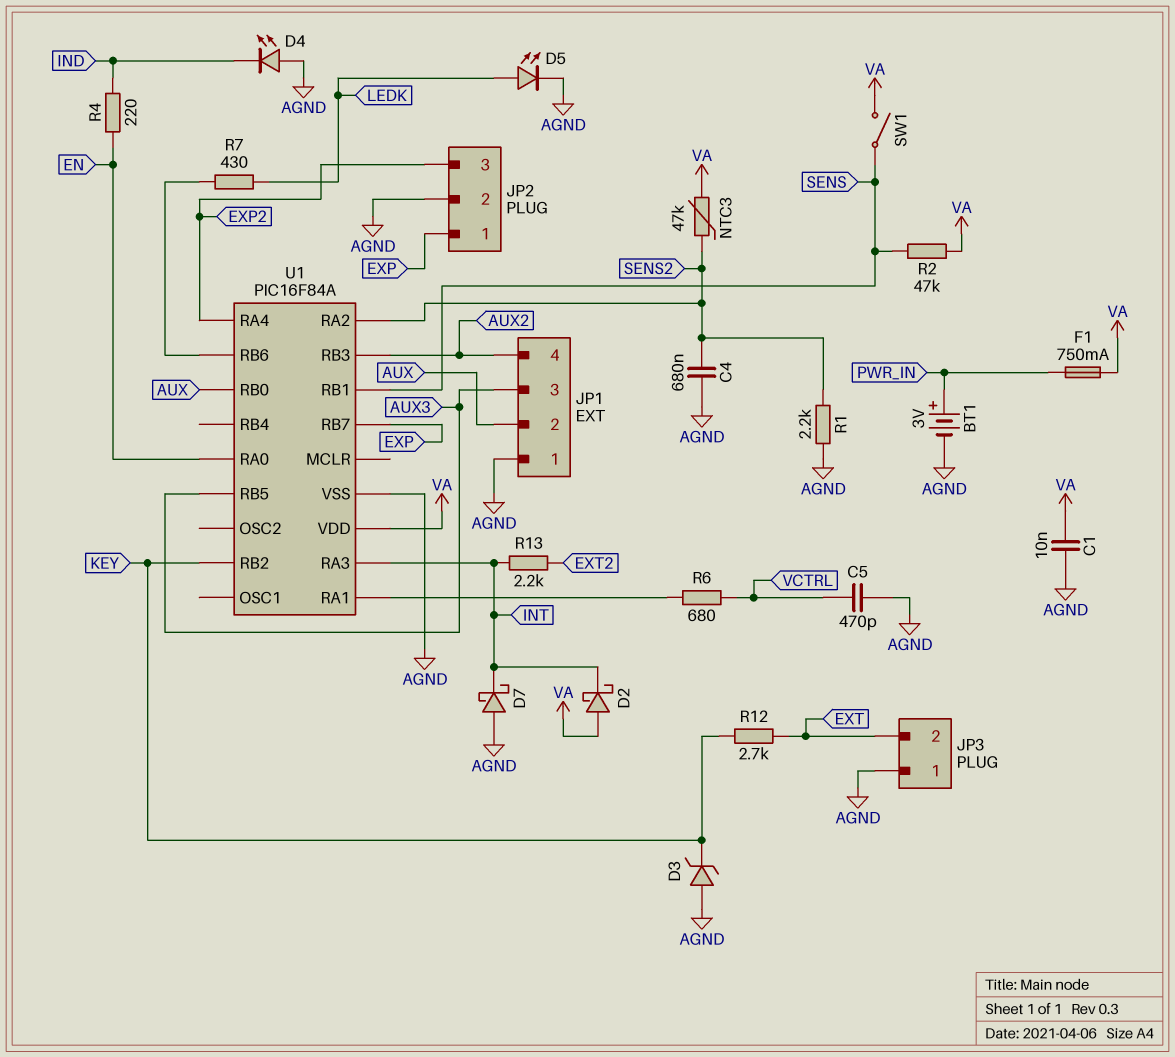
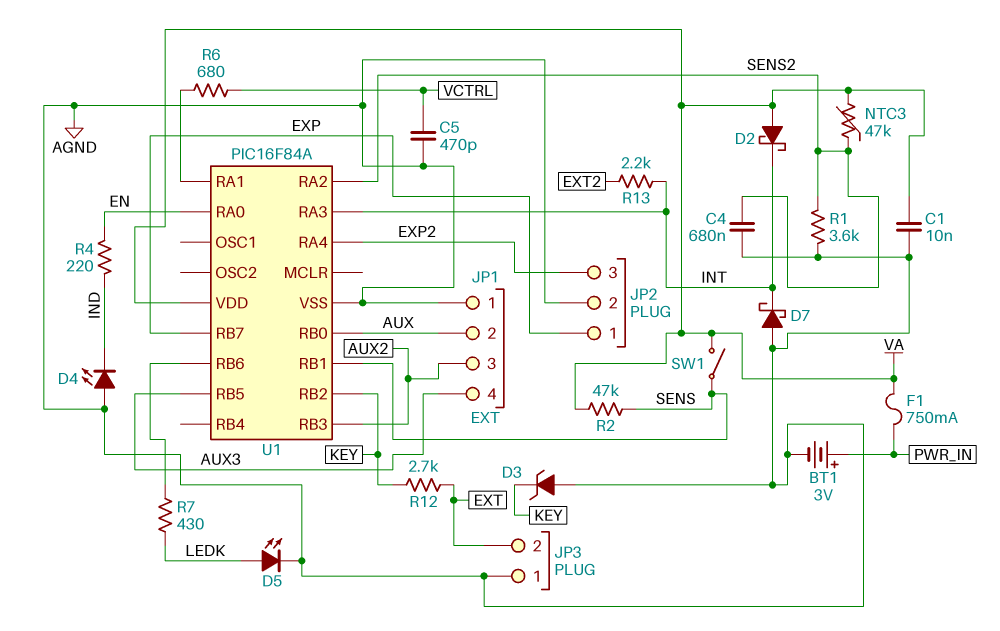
JP1 pin 3: AUX3 -> AUX2
JP1 pin 4: AUX2 -> AUX3
R1: 2.2k (AGND, SENS2) -> 3.6k (AGND, SENS2)

